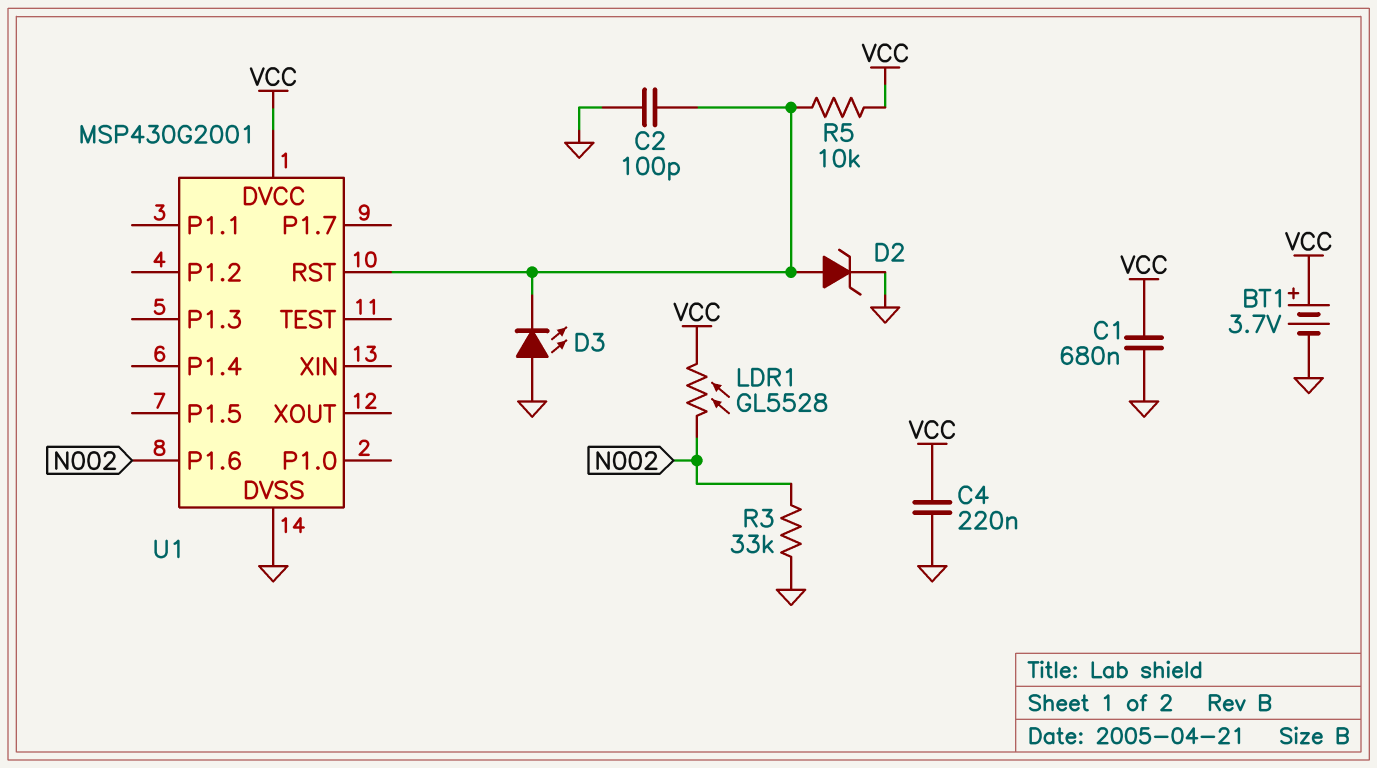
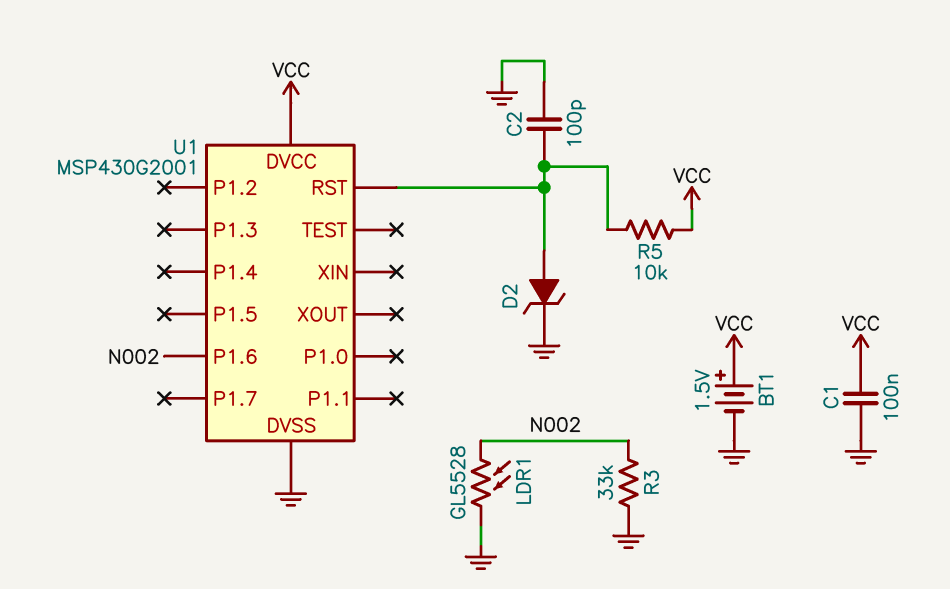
BT1: 3.7V (plus VCC, minus GND) -> 1.5V (plus VCC, minus GND)
C1: 680nF (GND, VCC) -> 100nF (GND, VCC)
C4: 220nF (GND, VCC) -> none
D3: LED (A GND, K U1/RST) -> none
LDR1: GL5528 (N002, VCC) -> GL5528 (GND, N002)

